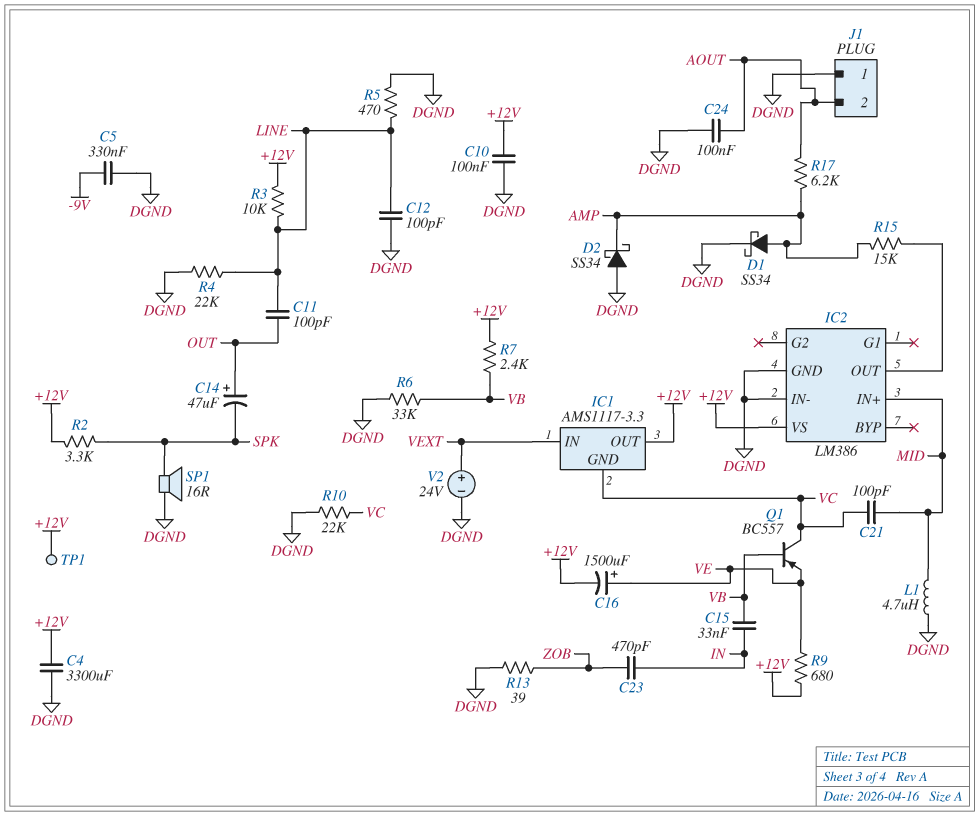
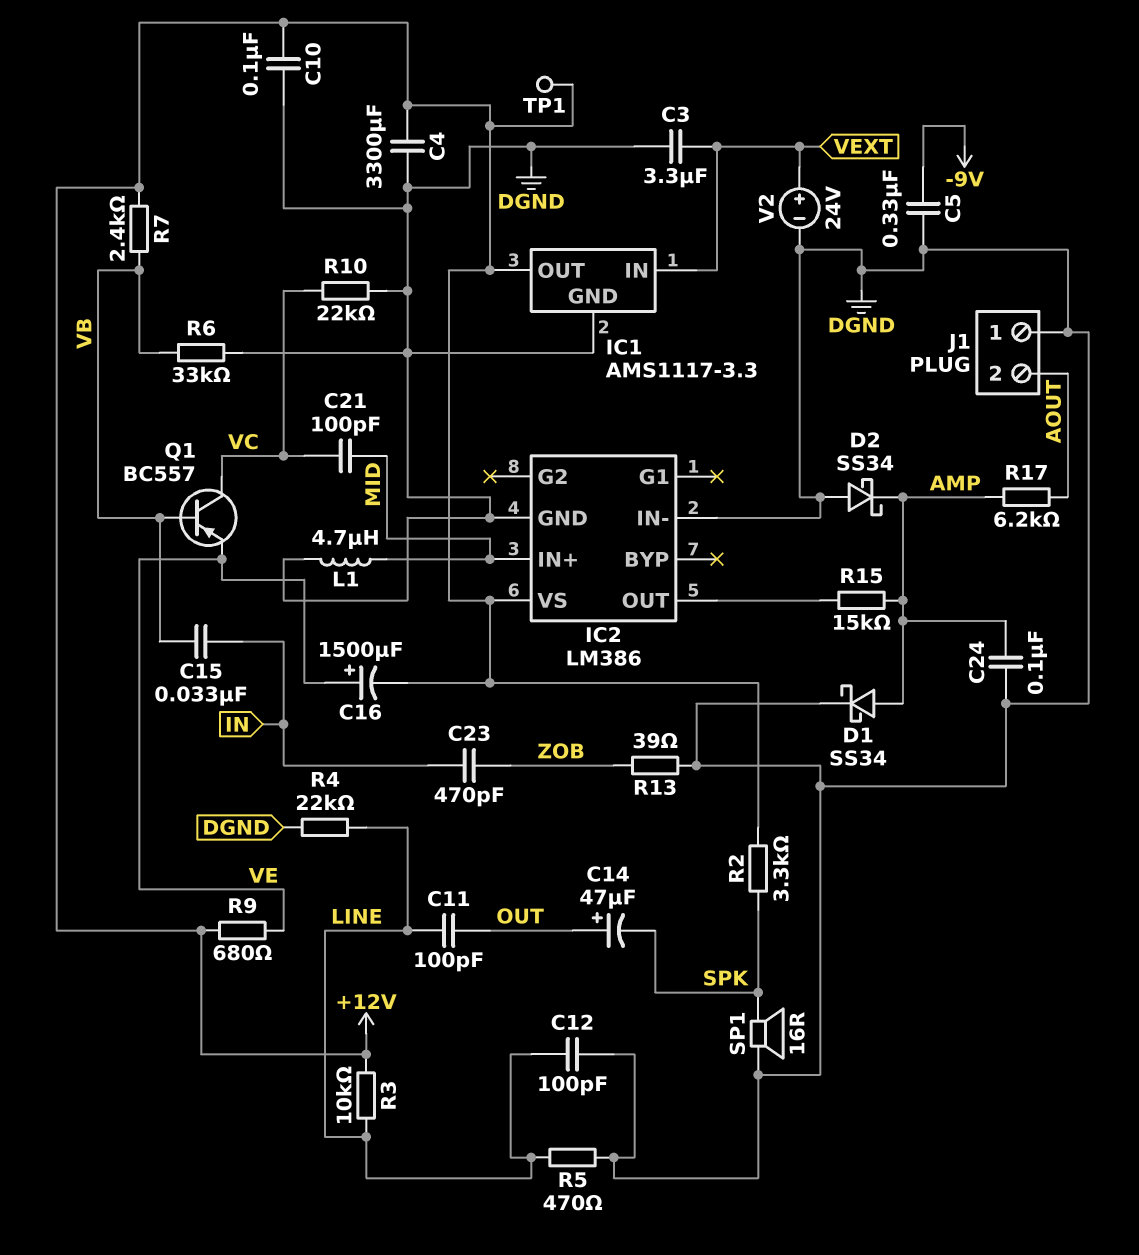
C3: none -> 3.3uF (DGND, VEXT)
C24: 100nF (AOUT, DGND) -> 100nF (AMP, DGND)
IC1 pin GND: VC -> DGND

